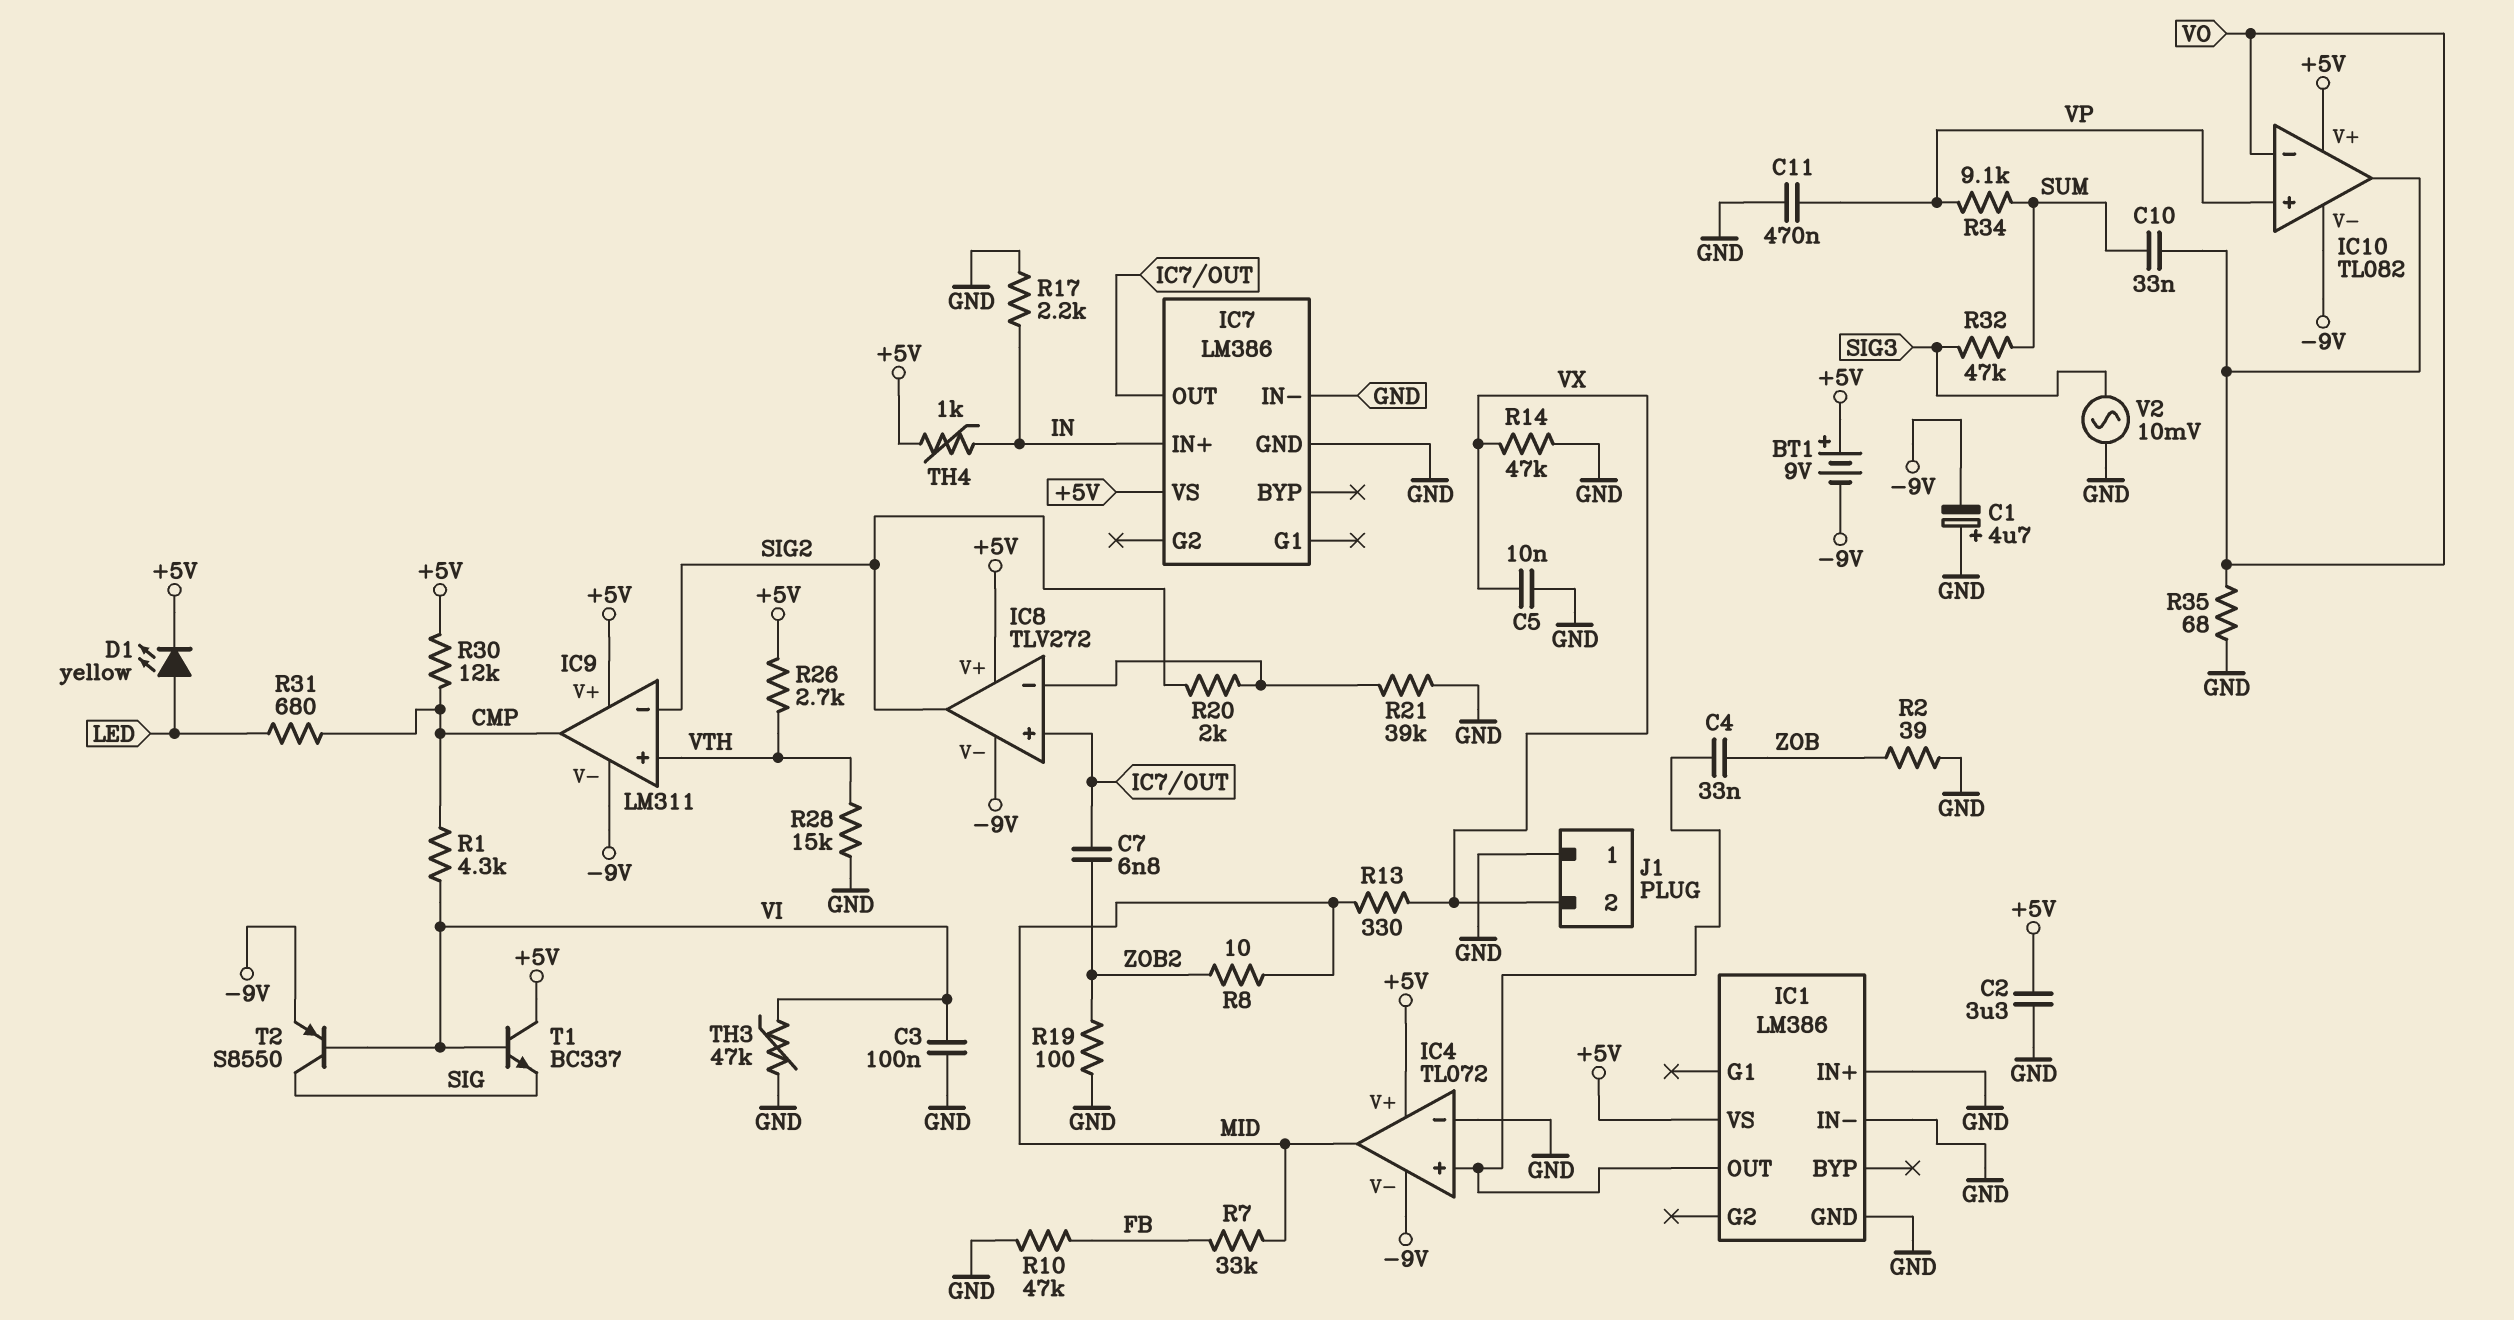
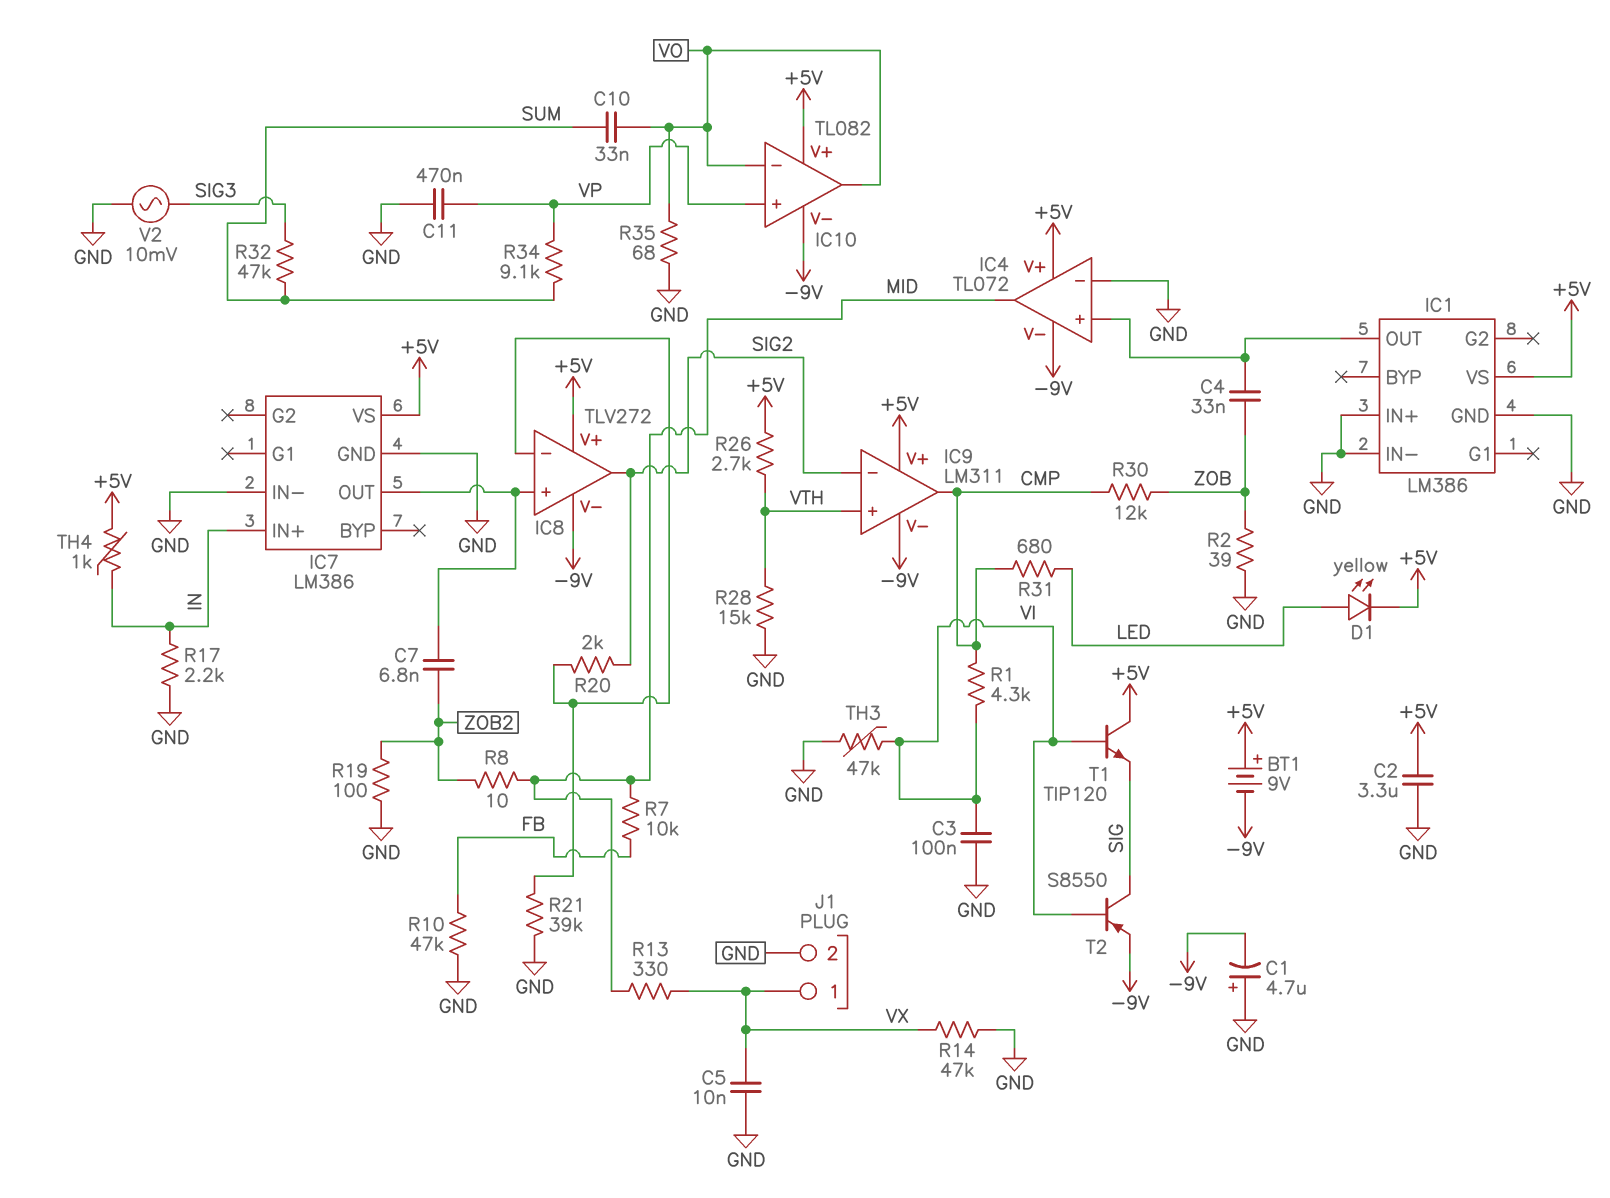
J1 pin 1: GND -> VX
J1 pin 2: VX -> GND
R7: 33k (FB, MID) -> 10k (FB, MID)
R30: 12k (+5V, CMP) -> 12k (CMP, ZOB)
T1: NPN BC337 (B VI, C +5V, E SIG) -> NPN TIP120 (B VI, C +5V, E SIG)

